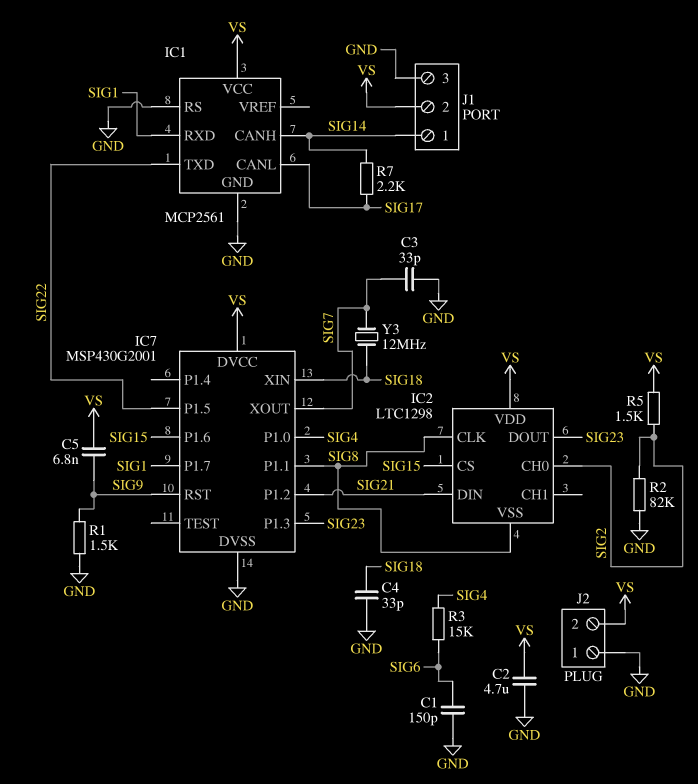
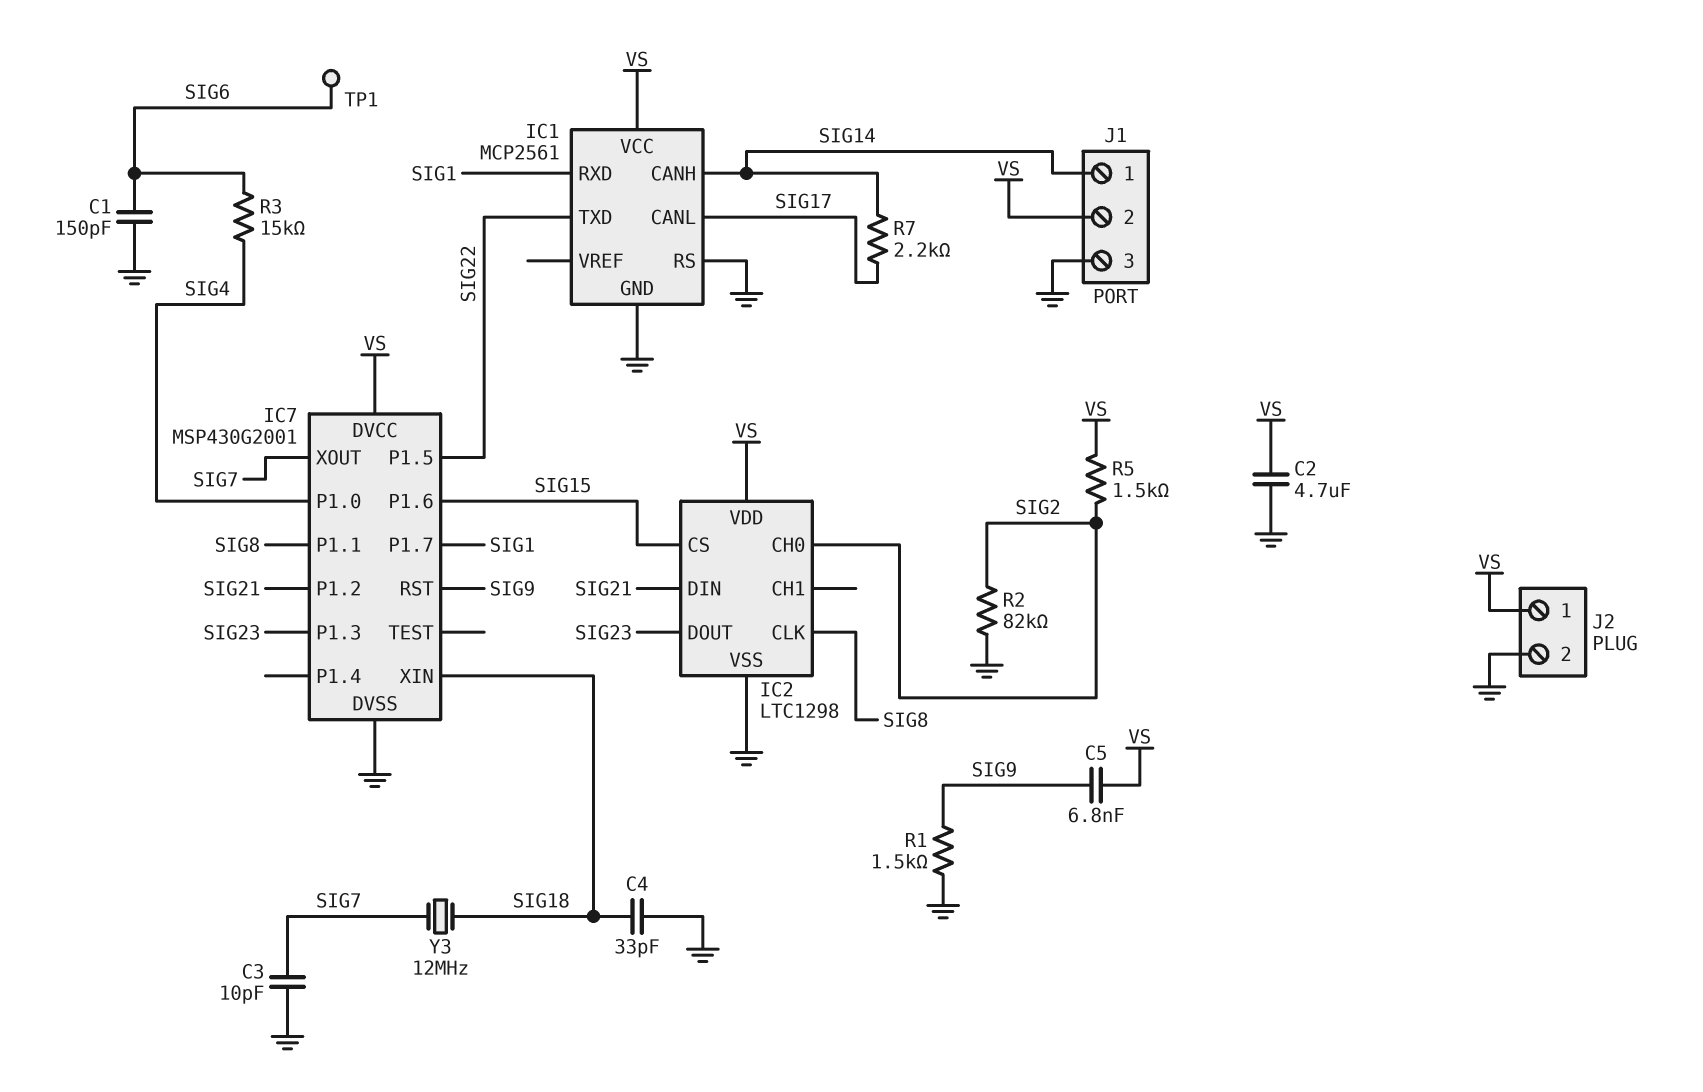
C3: 33pF (GND, SIG7) -> 10pF (GND, SIG7)
IC2 pin VSS: SIG8 -> GND
J2 pin 1: GND -> VS
J2 pin 2: VS -> GND
TP1: none -> test point (SIG6)

